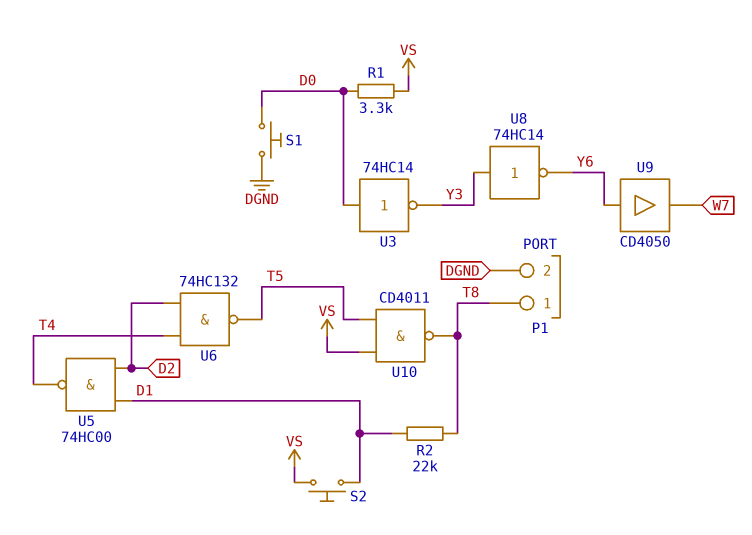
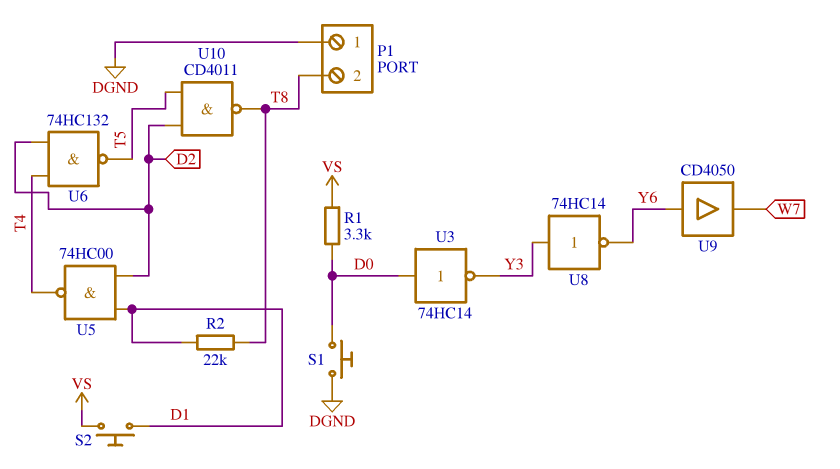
P1 pin 1: T8 -> DGND
P1 pin 2: DGND -> T8
U10: NAND CD4011 (in T5, in VS, out T8) -> NAND CD4011 (in D2, in T5, out T8)

